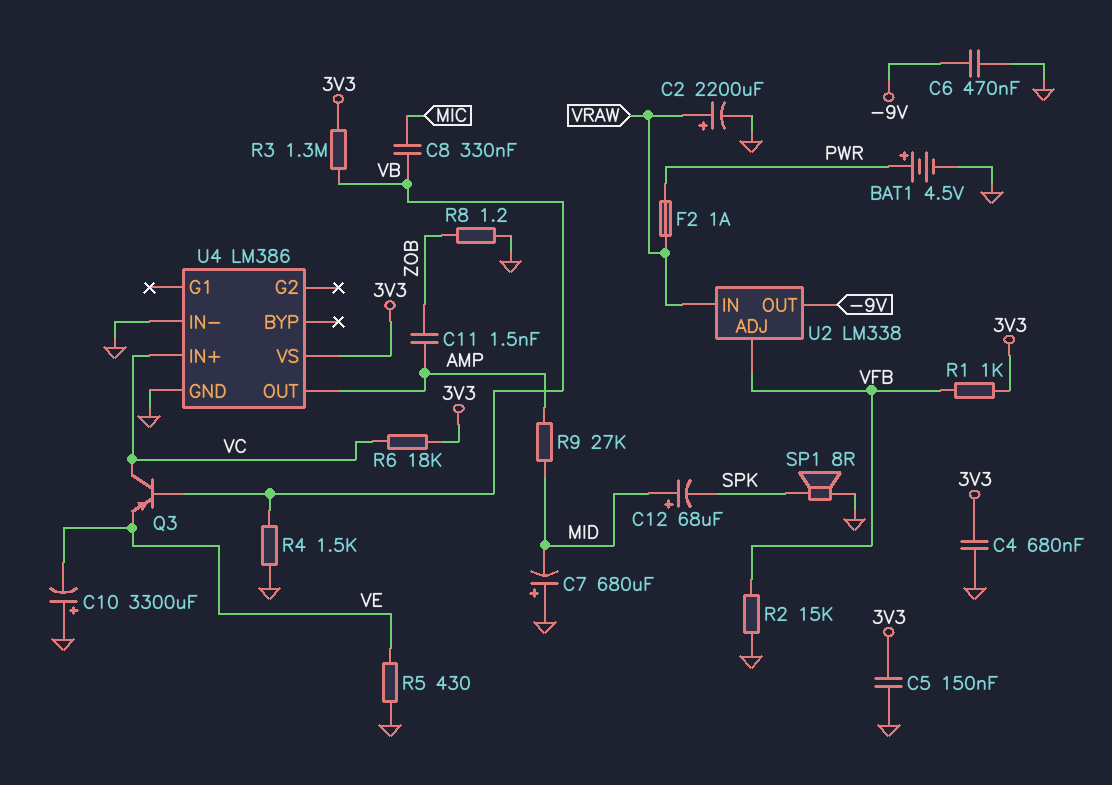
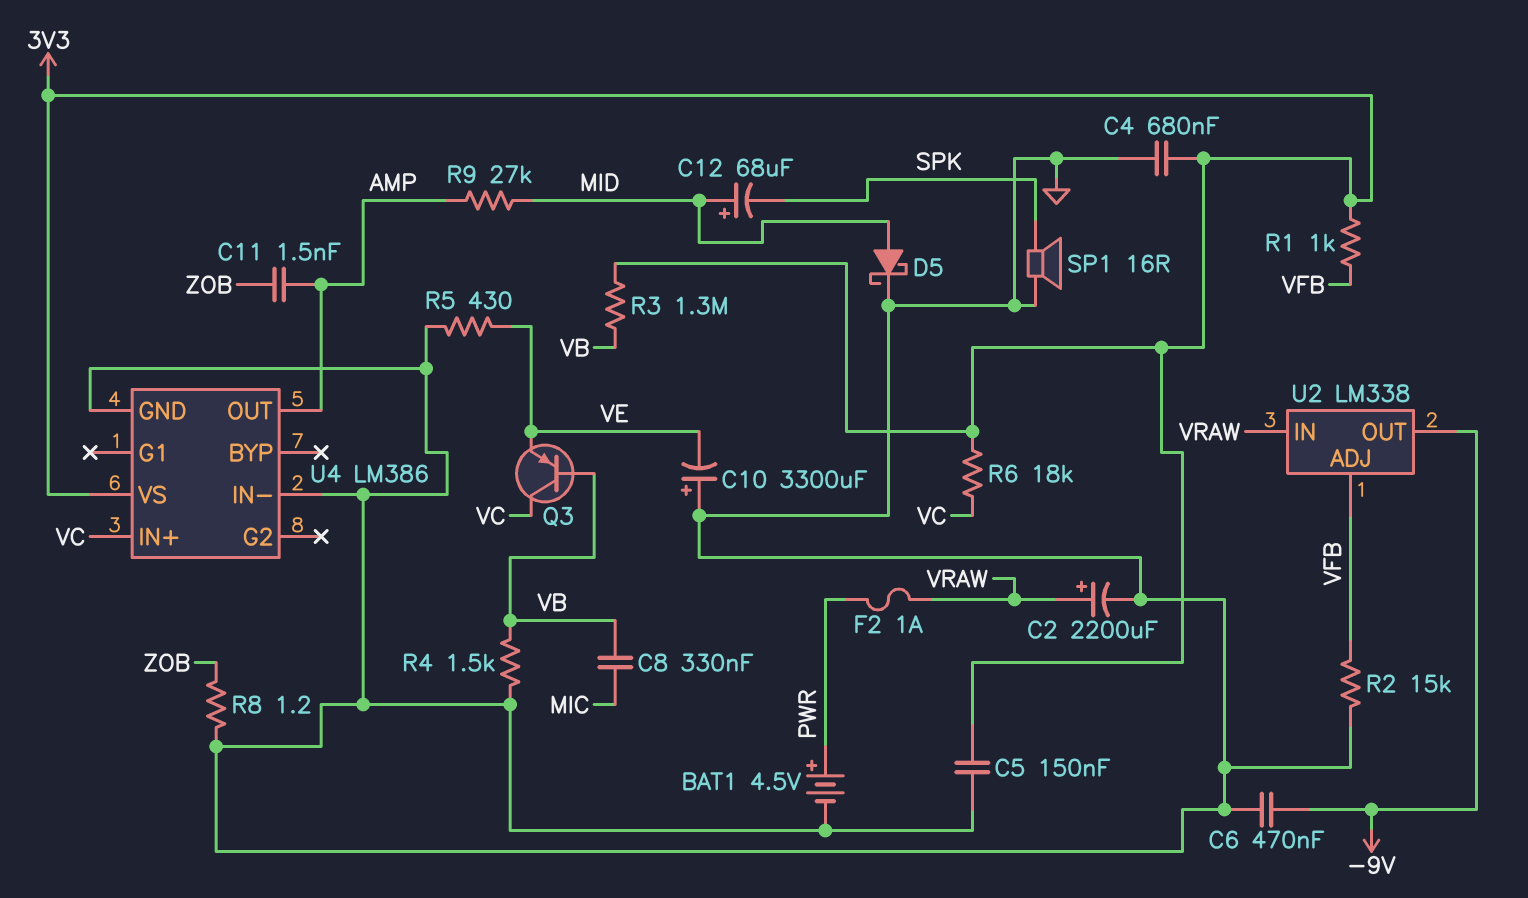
C7: 680uF (plus GND, minus MID) -> none
D5: none -> schottky (A MID, K GND)
SP1: speaker 8R (GND, SPK) -> speaker 16R (GND, SPK)

